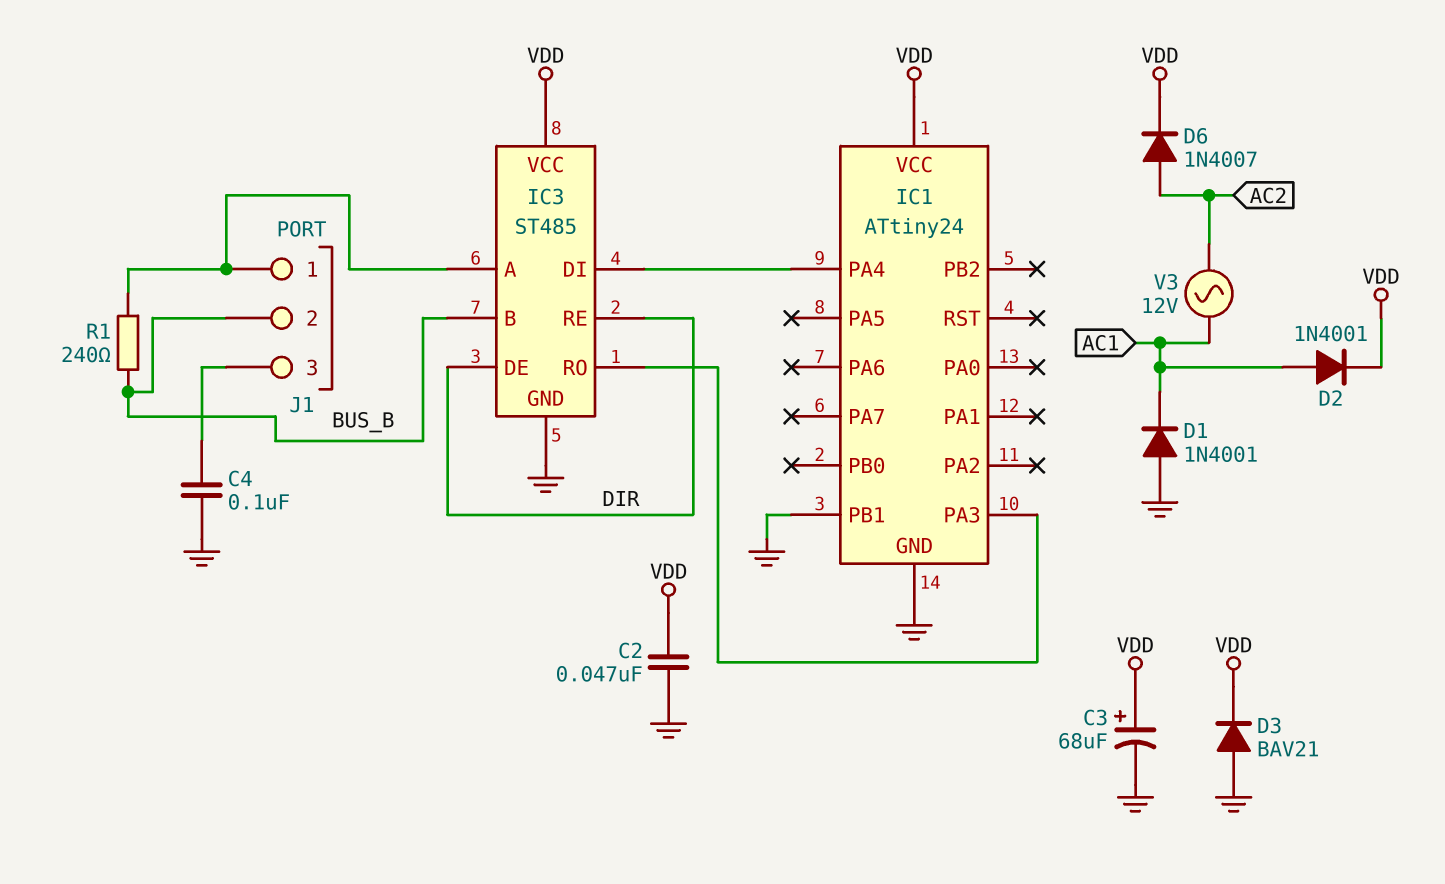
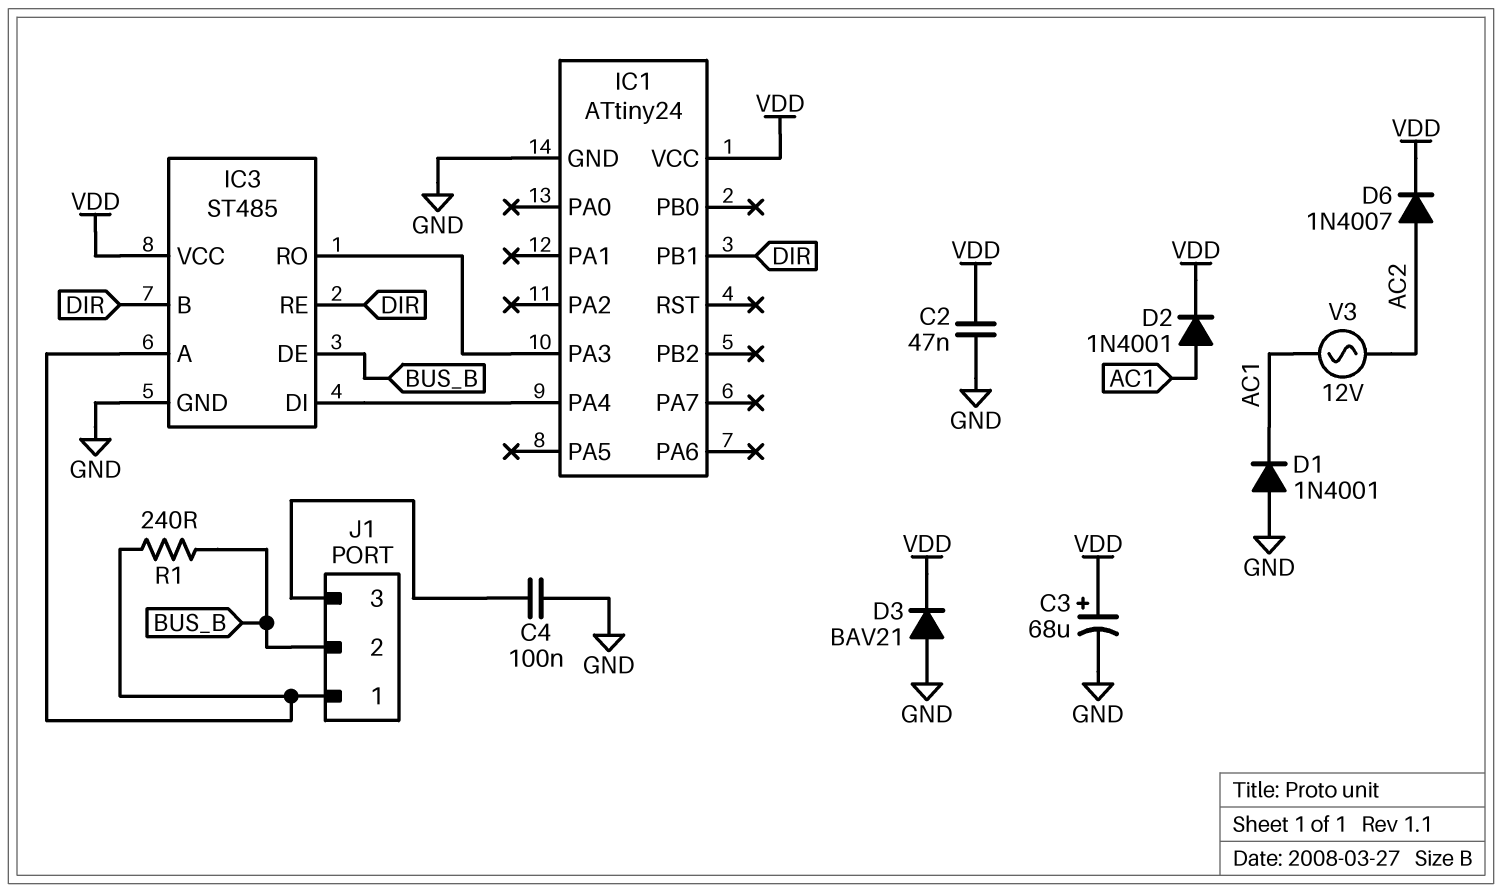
IC1 pin PB1: GND -> DIR
IC3 pin B: BUS_B -> DIR
IC3 pin DE: DIR -> BUS_B

